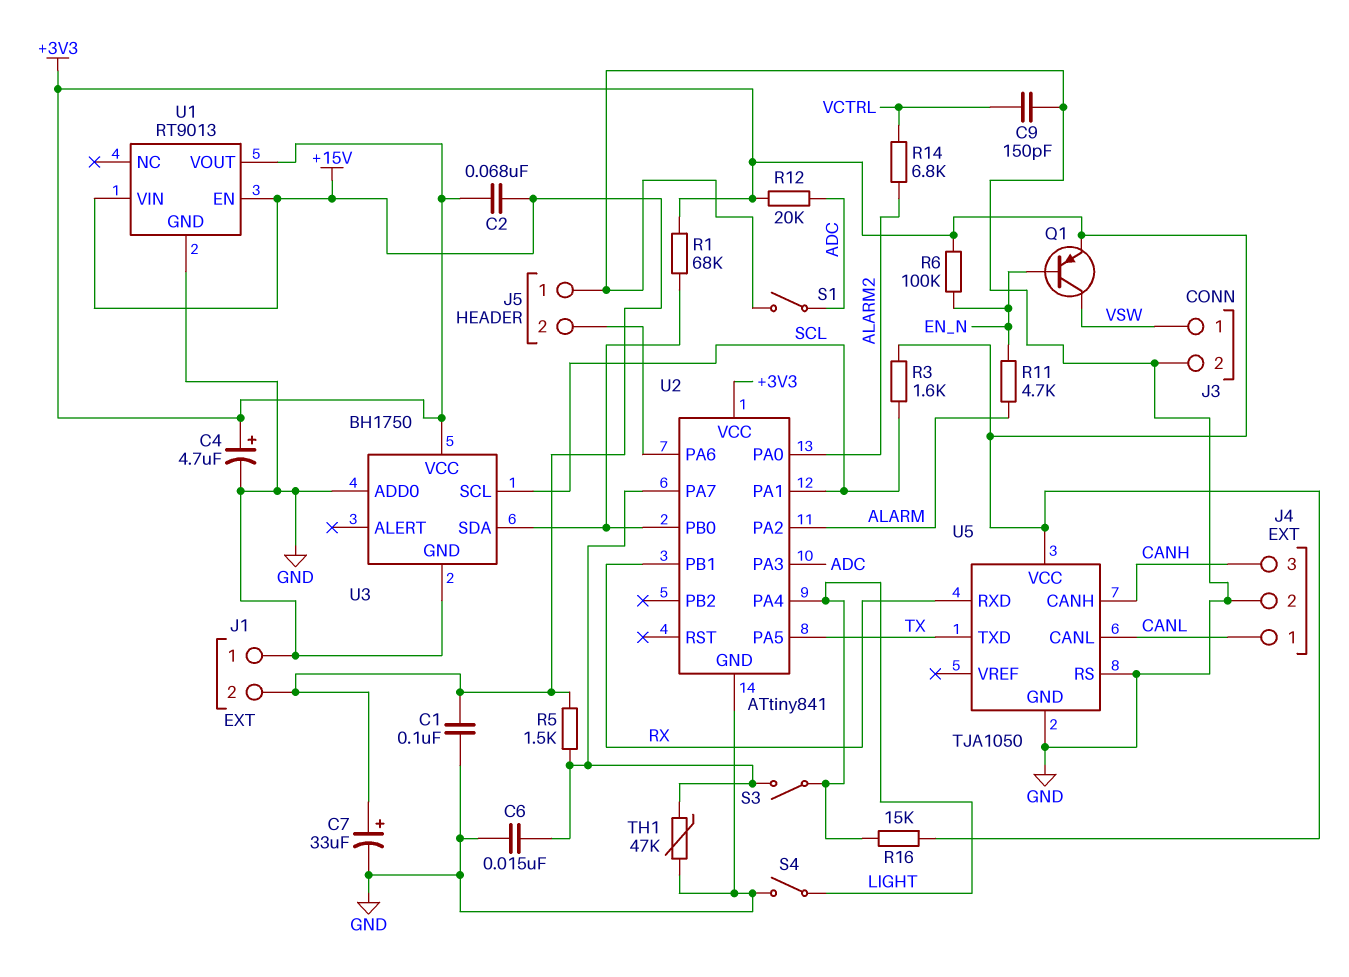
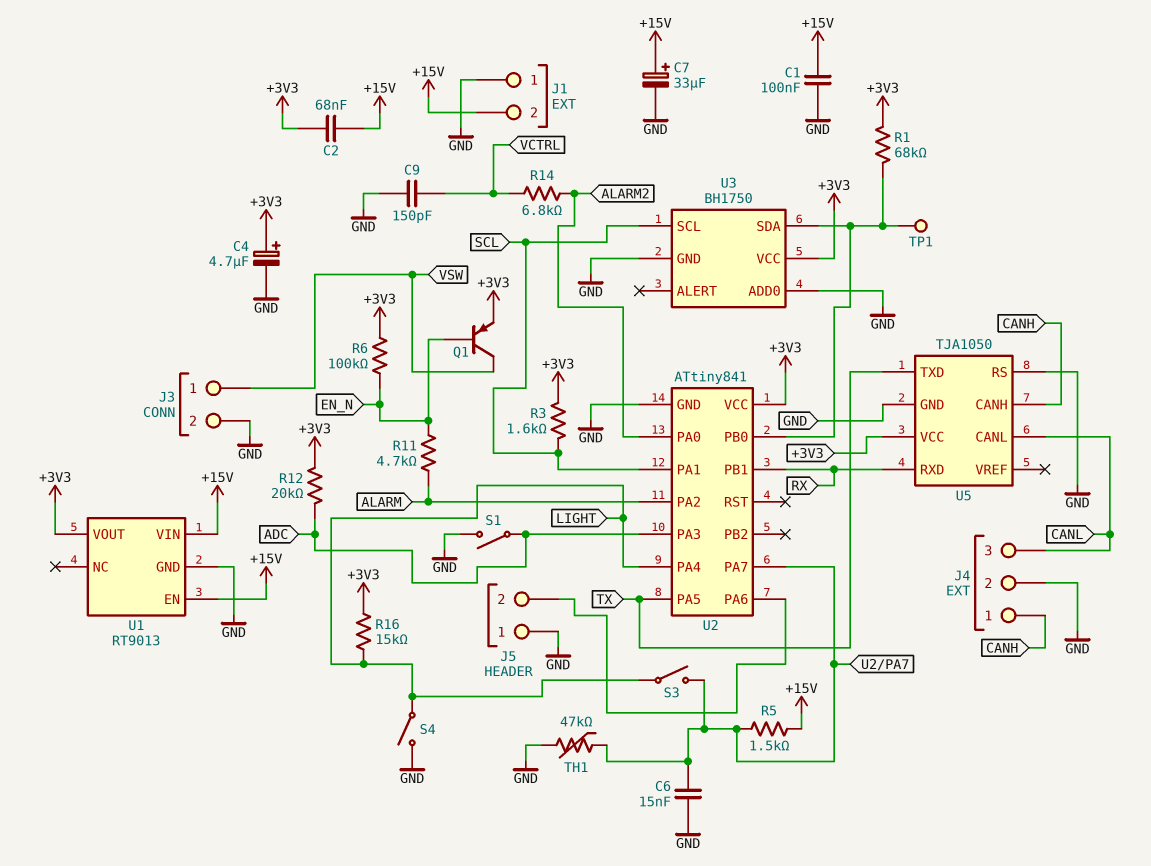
J4 pin 1: CANL -> CANH
J4 pin 3: CANH -> CANL
TP1: none -> test point (U2/PB0)

